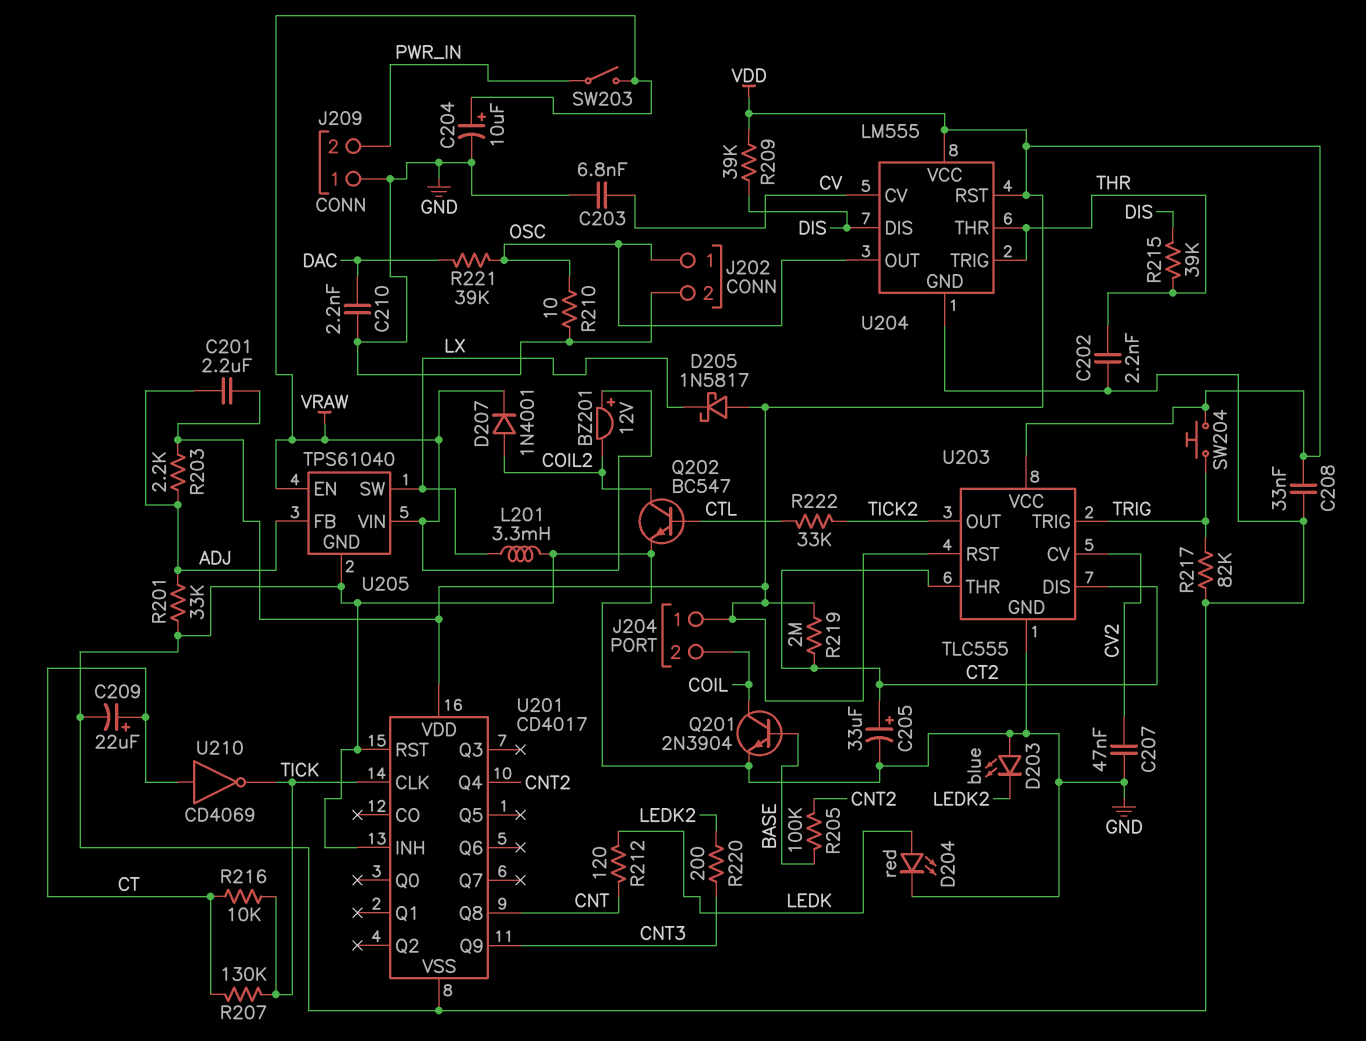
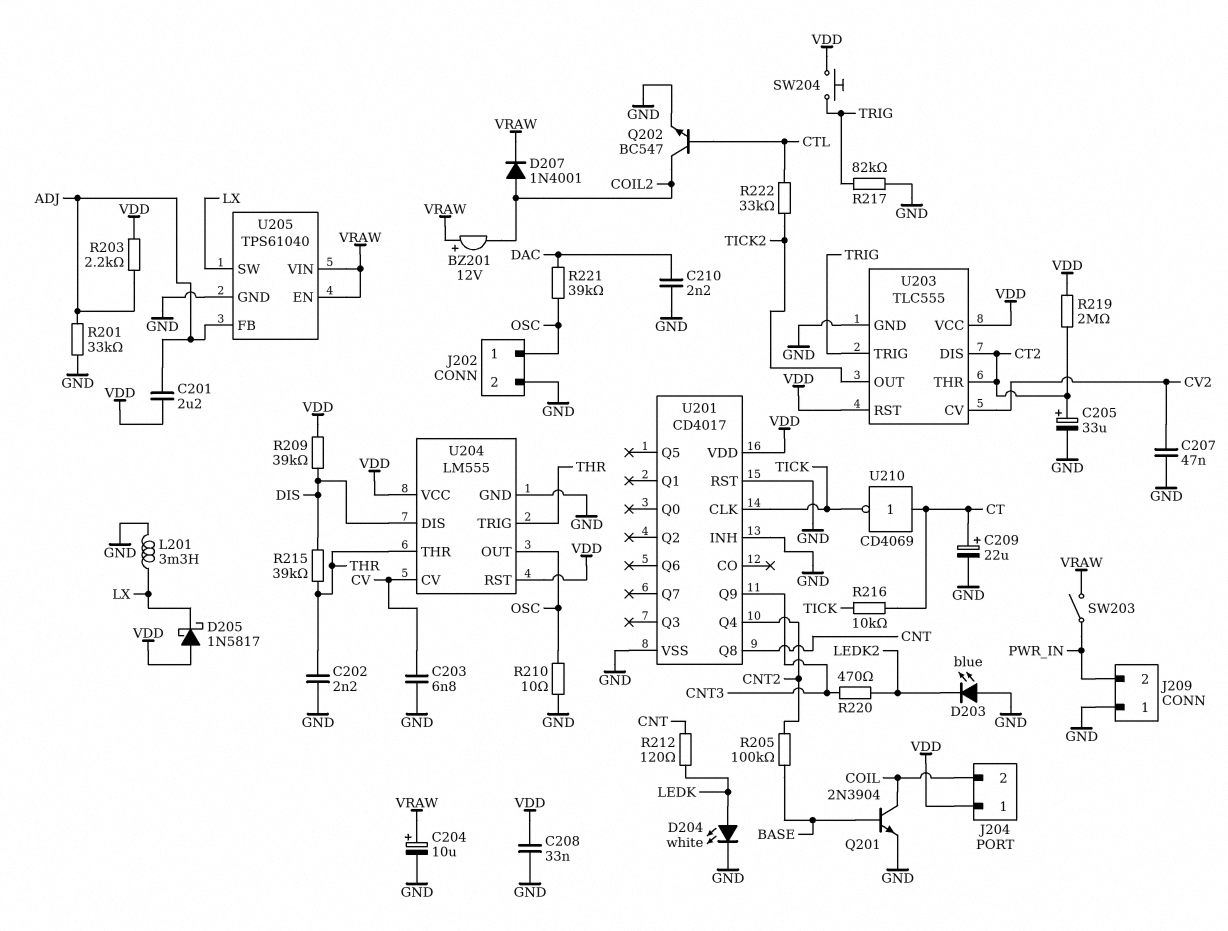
D204: LED red (A LEDK, K GND) -> LED white (A LEDK, K GND)
R207: 130k (CT, TICK) -> none
R220: 200 (CNT3, LEDK2) -> 470 (CNT3, LEDK2)

